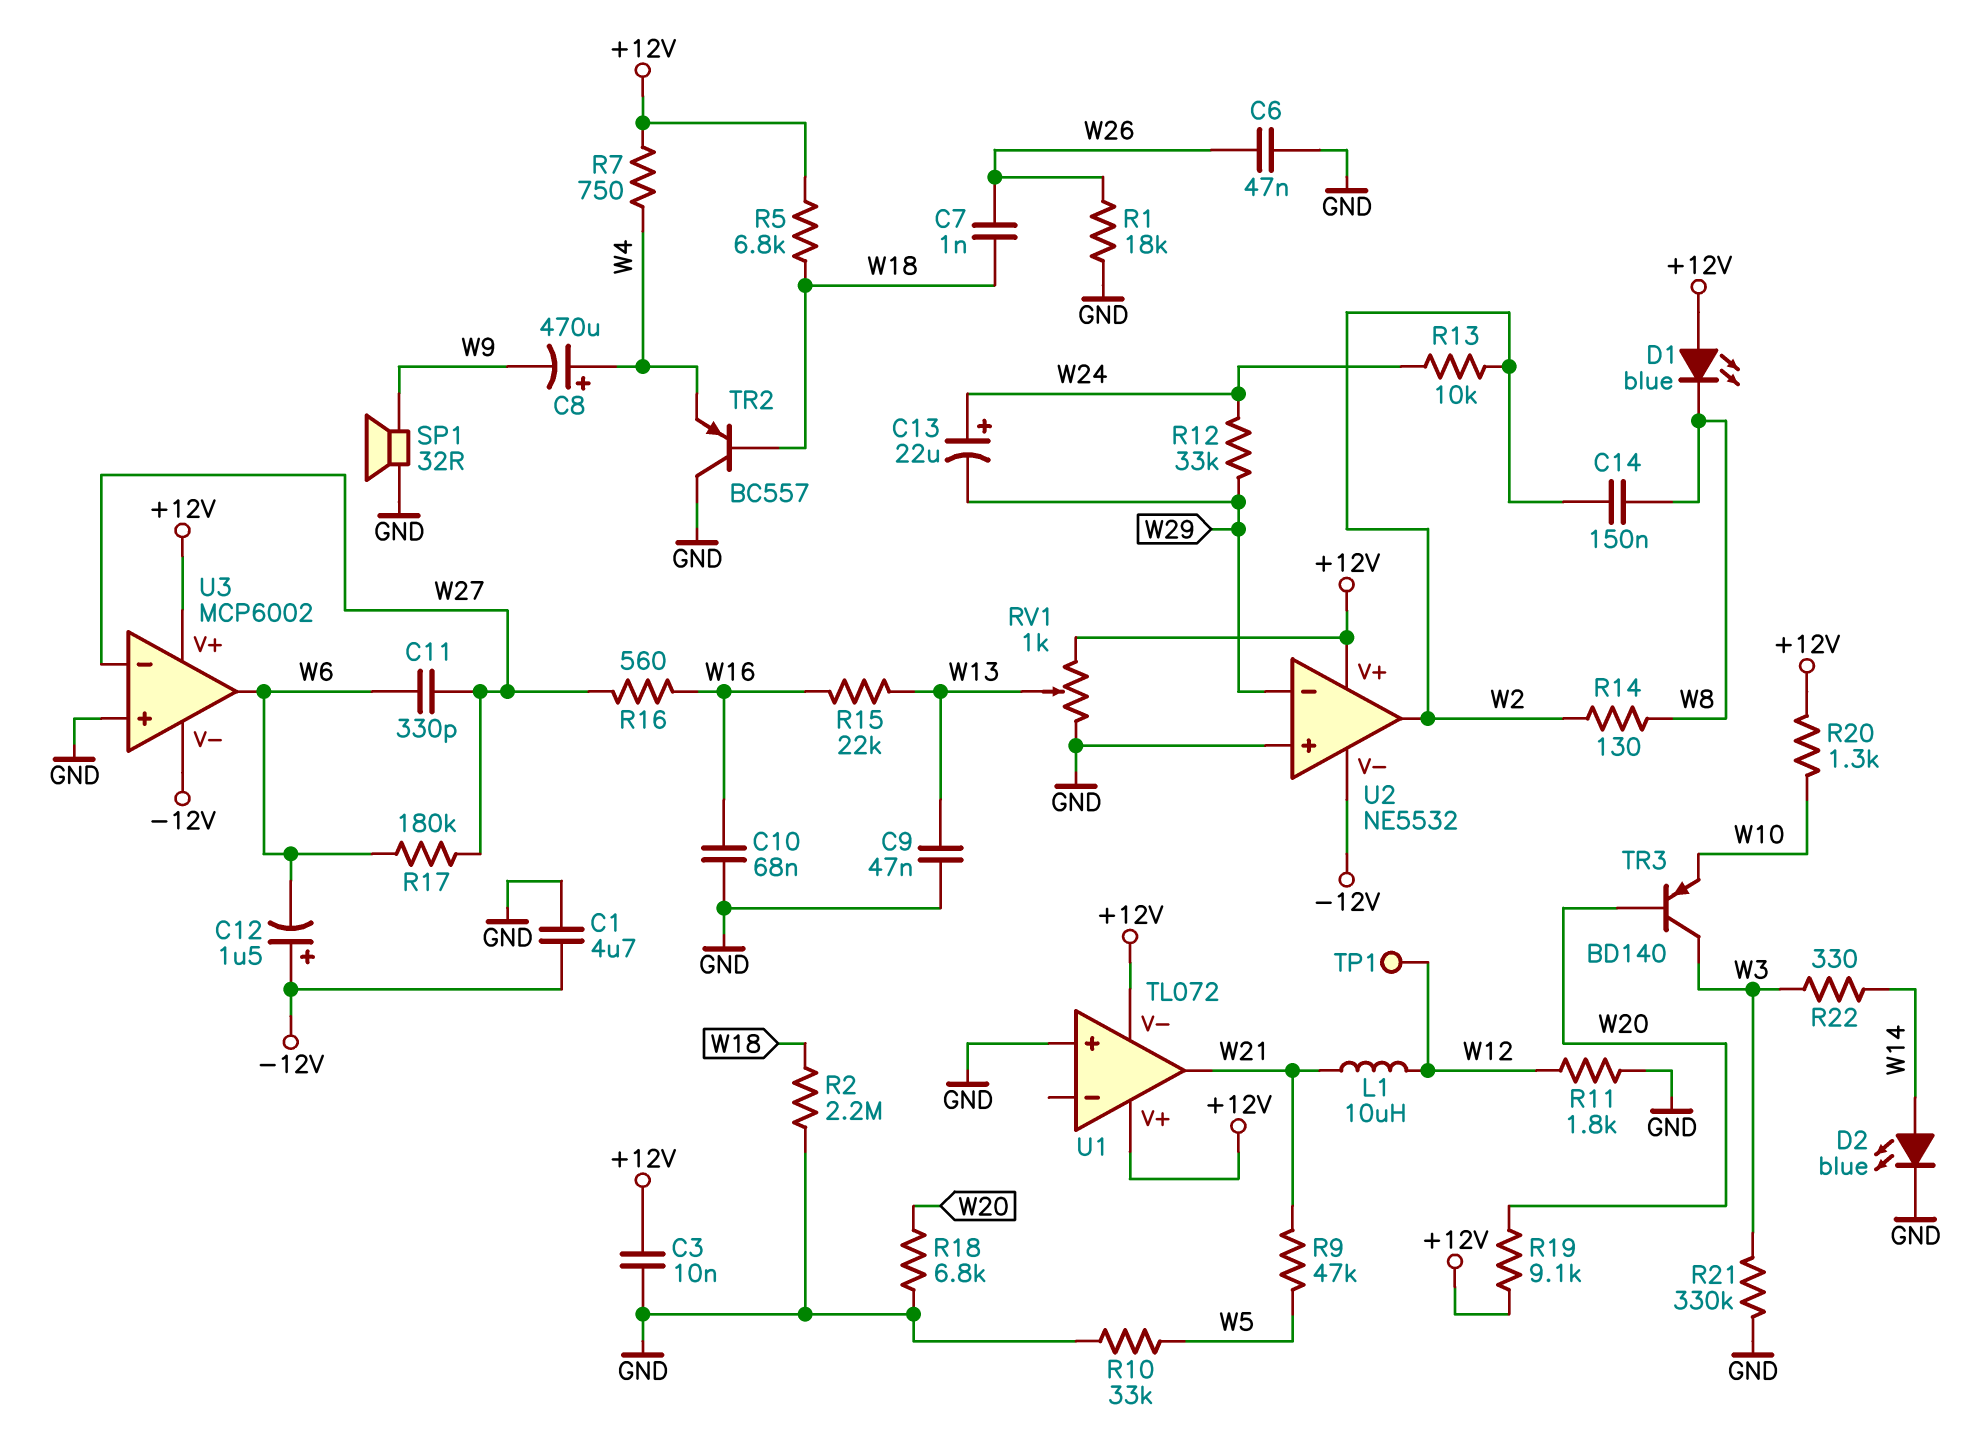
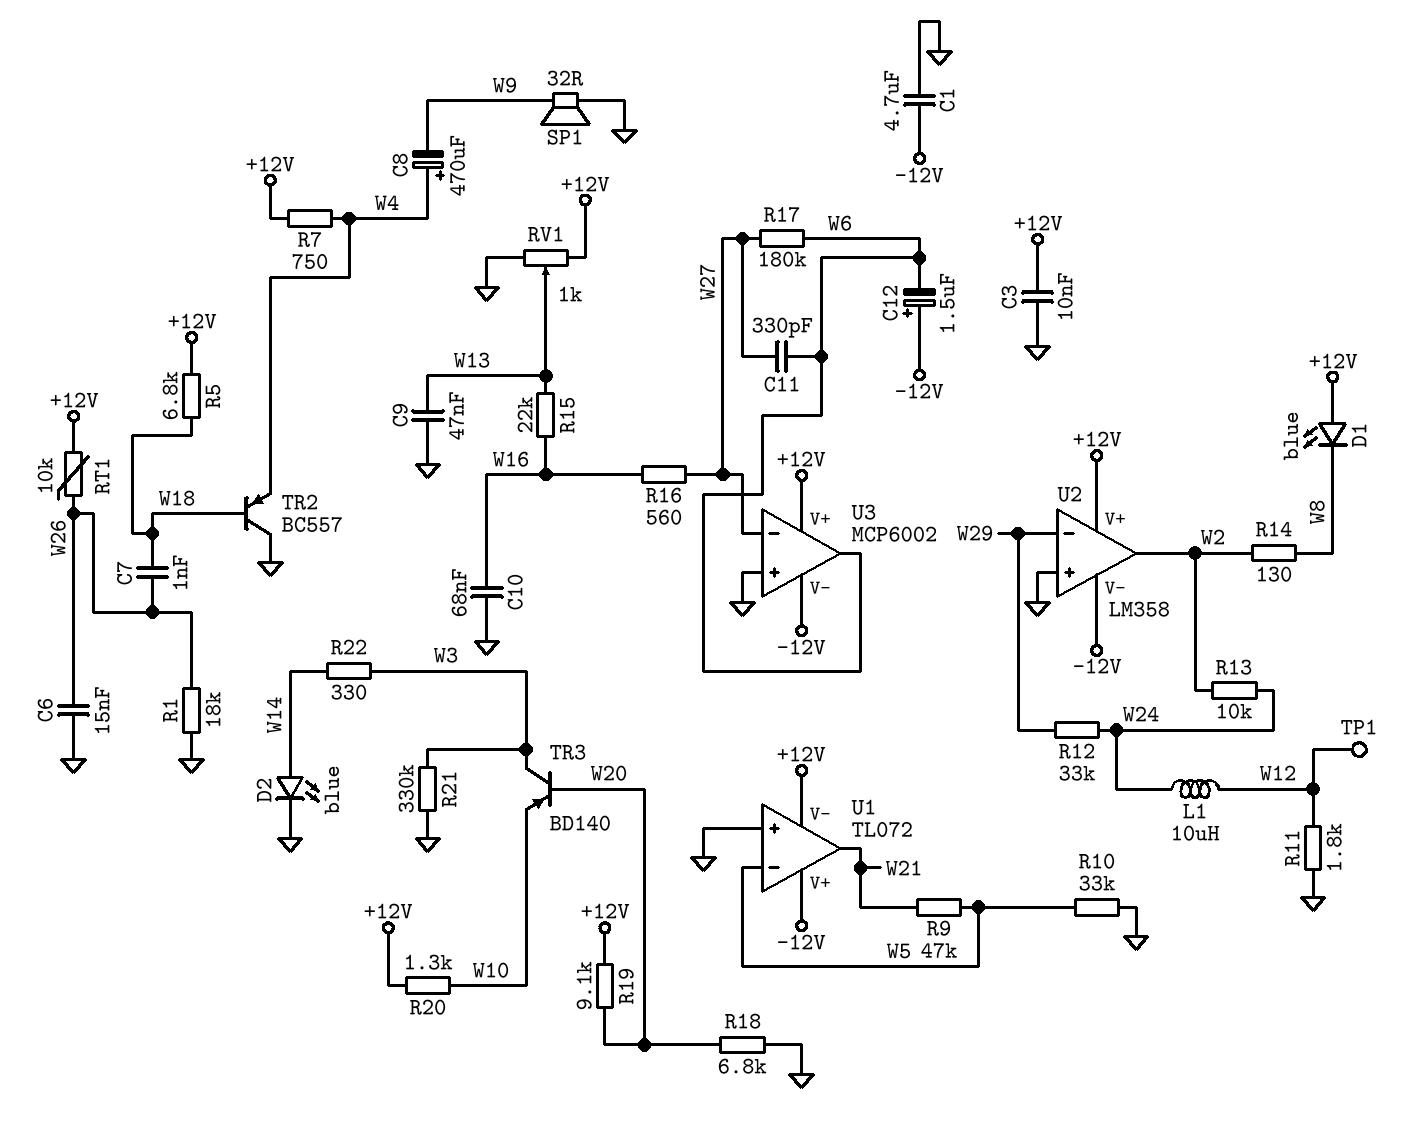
C6: 47nF (GND, W26) -> 15nF (GND, W26)
C13: 22uF (plus W24, minus W29) -> none
C14: 150nF (W2, W8) -> none
L1: 10uH (W12, W21) -> 10uH (W12, W24)
R2: 2.2M (GND, W18) -> none
RT1: none -> 10k (+12V, W26)
U1 pin V+: +12V -> -12V
U1 pin in-: none -> W5
U2: NE5532 -> LM358

